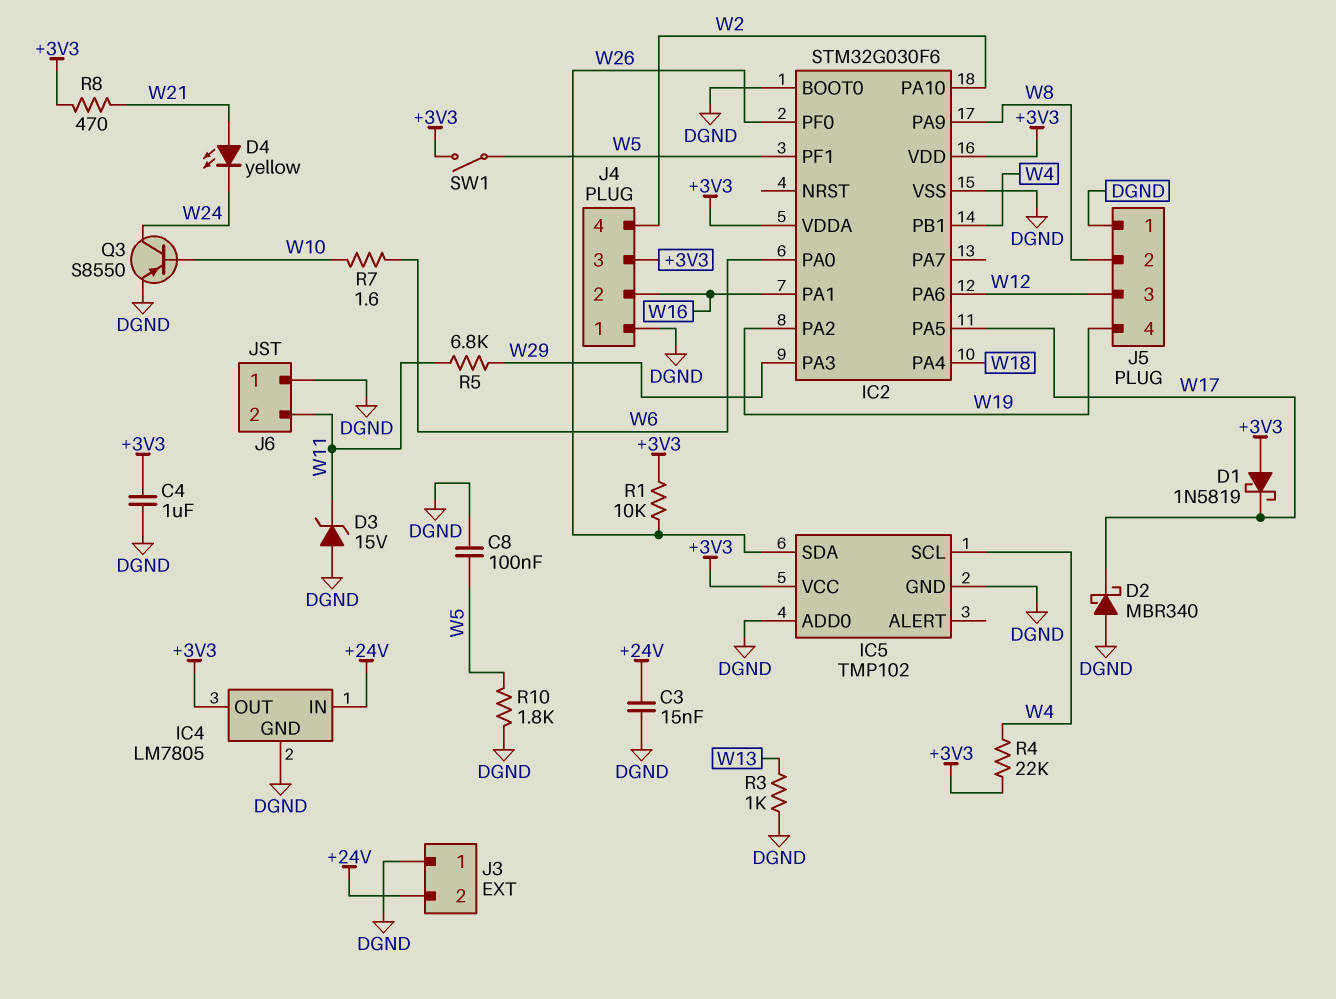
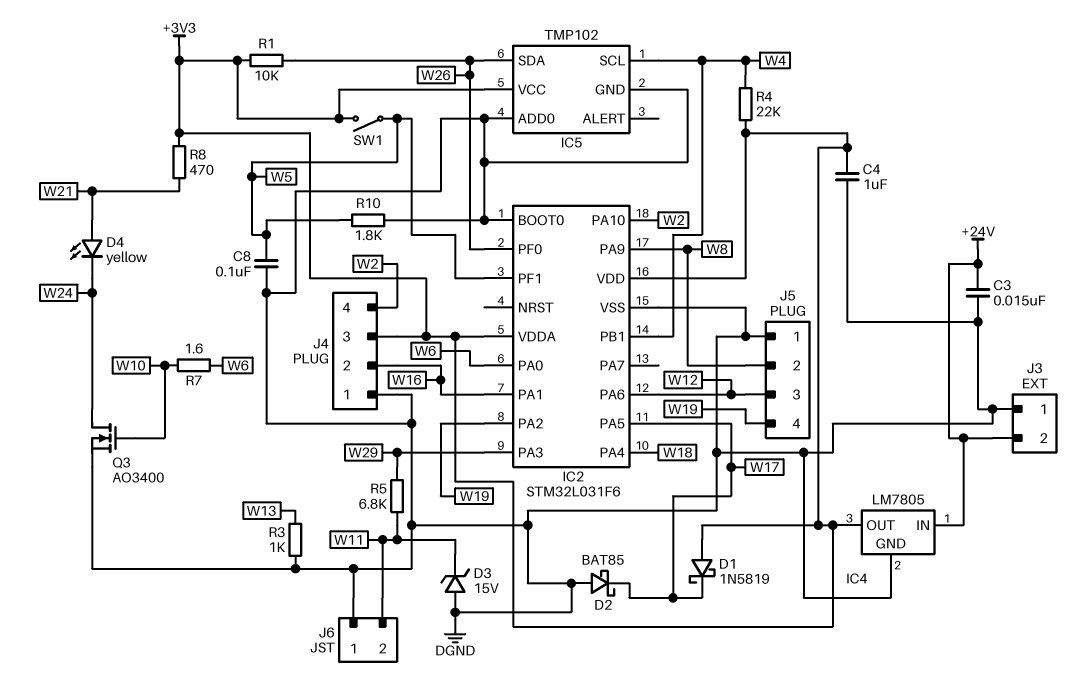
D2: schottky MBR340 (A DGND, K W17) -> schottky BAT85 (A DGND, K W17)
IC2: STM32G030F6 -> STM32L031F6
Q3: PNP S8550 (B W10, C W24, E DGND) -> NMOS AO3400 (G W10, D W24, S DGND)

